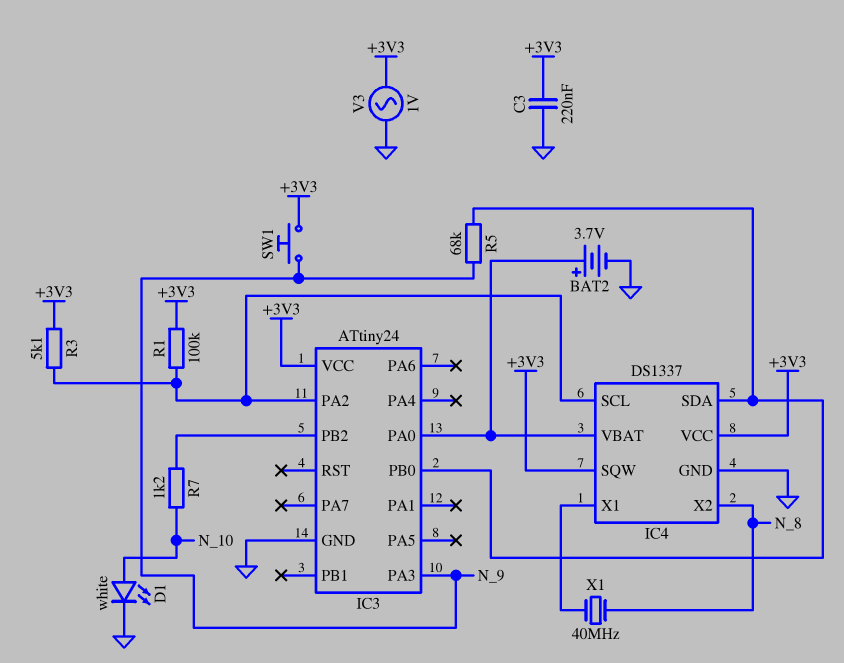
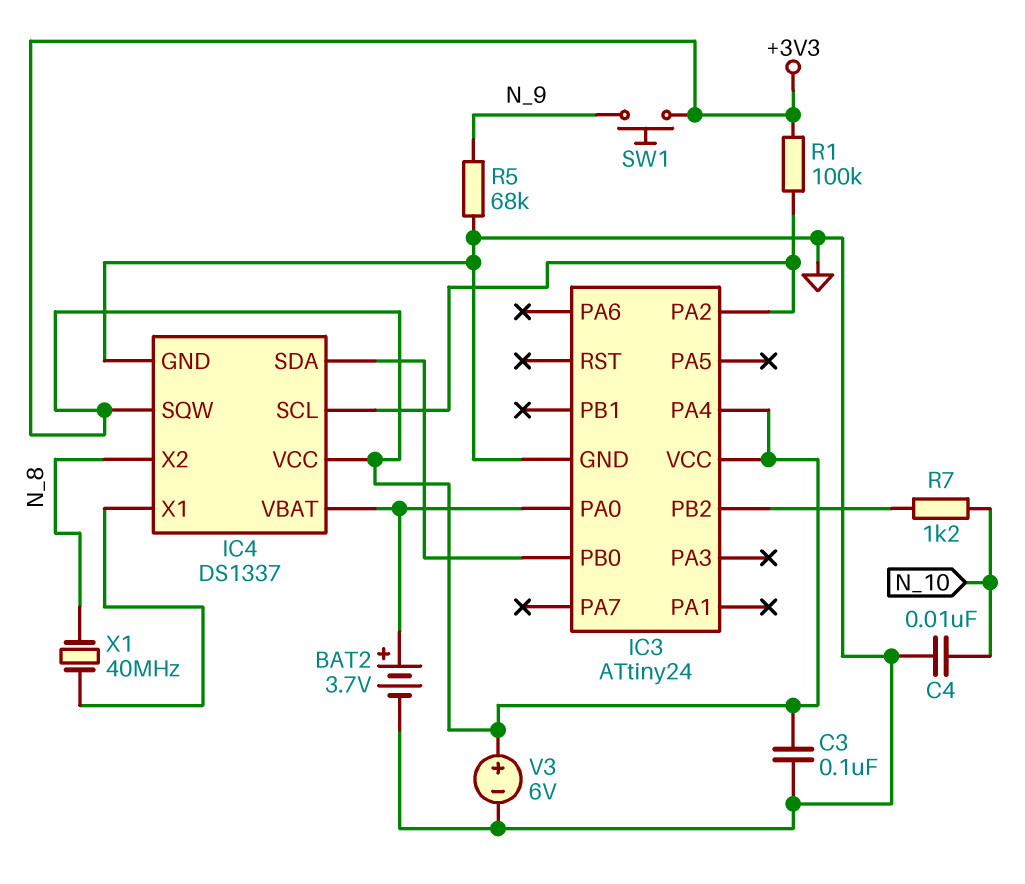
C3: 220nF (+3V3, GND) -> 100nF (+3V3, GND)
C4: none -> 10nF (GND, N_10)
D1: LED white (A N_10, K GND) -> none
IC3 pin PA3: N_9 -> none
IC3 pin PA4: none -> +3V3
R3: 5.1k (+3V3, IC3/PA2) -> none
R5: 68k (IC3/PB0, N_9) -> 68k (GND, N_9)
V3: AC 1V (+3V3, GND) -> 6V (plus +3V3, minus GND)

